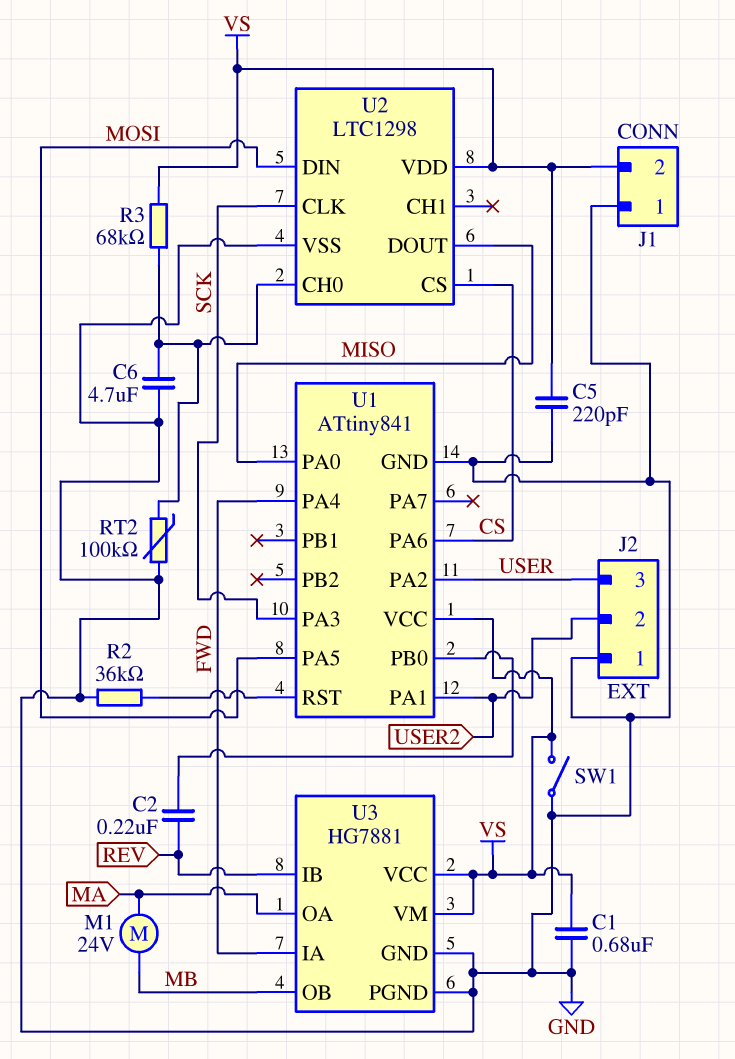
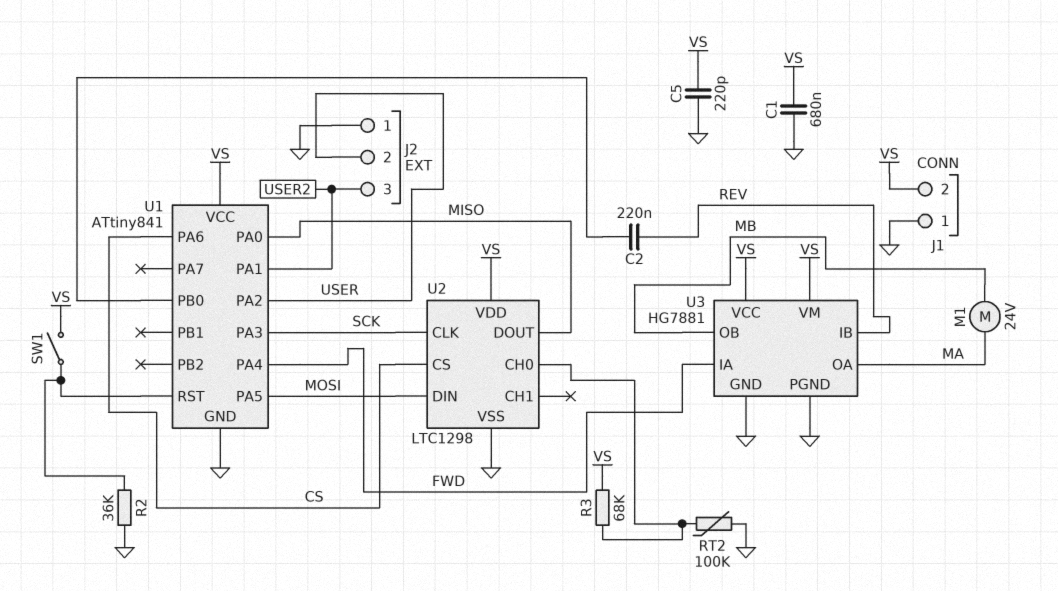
C6: 4.7uF (GND, U2/CH0) -> none
J2 pin 2: USER2 -> USER
J2 pin 3: USER -> USER2
SW1: switch (GND, VS) -> switch (U1/RST, VS)

